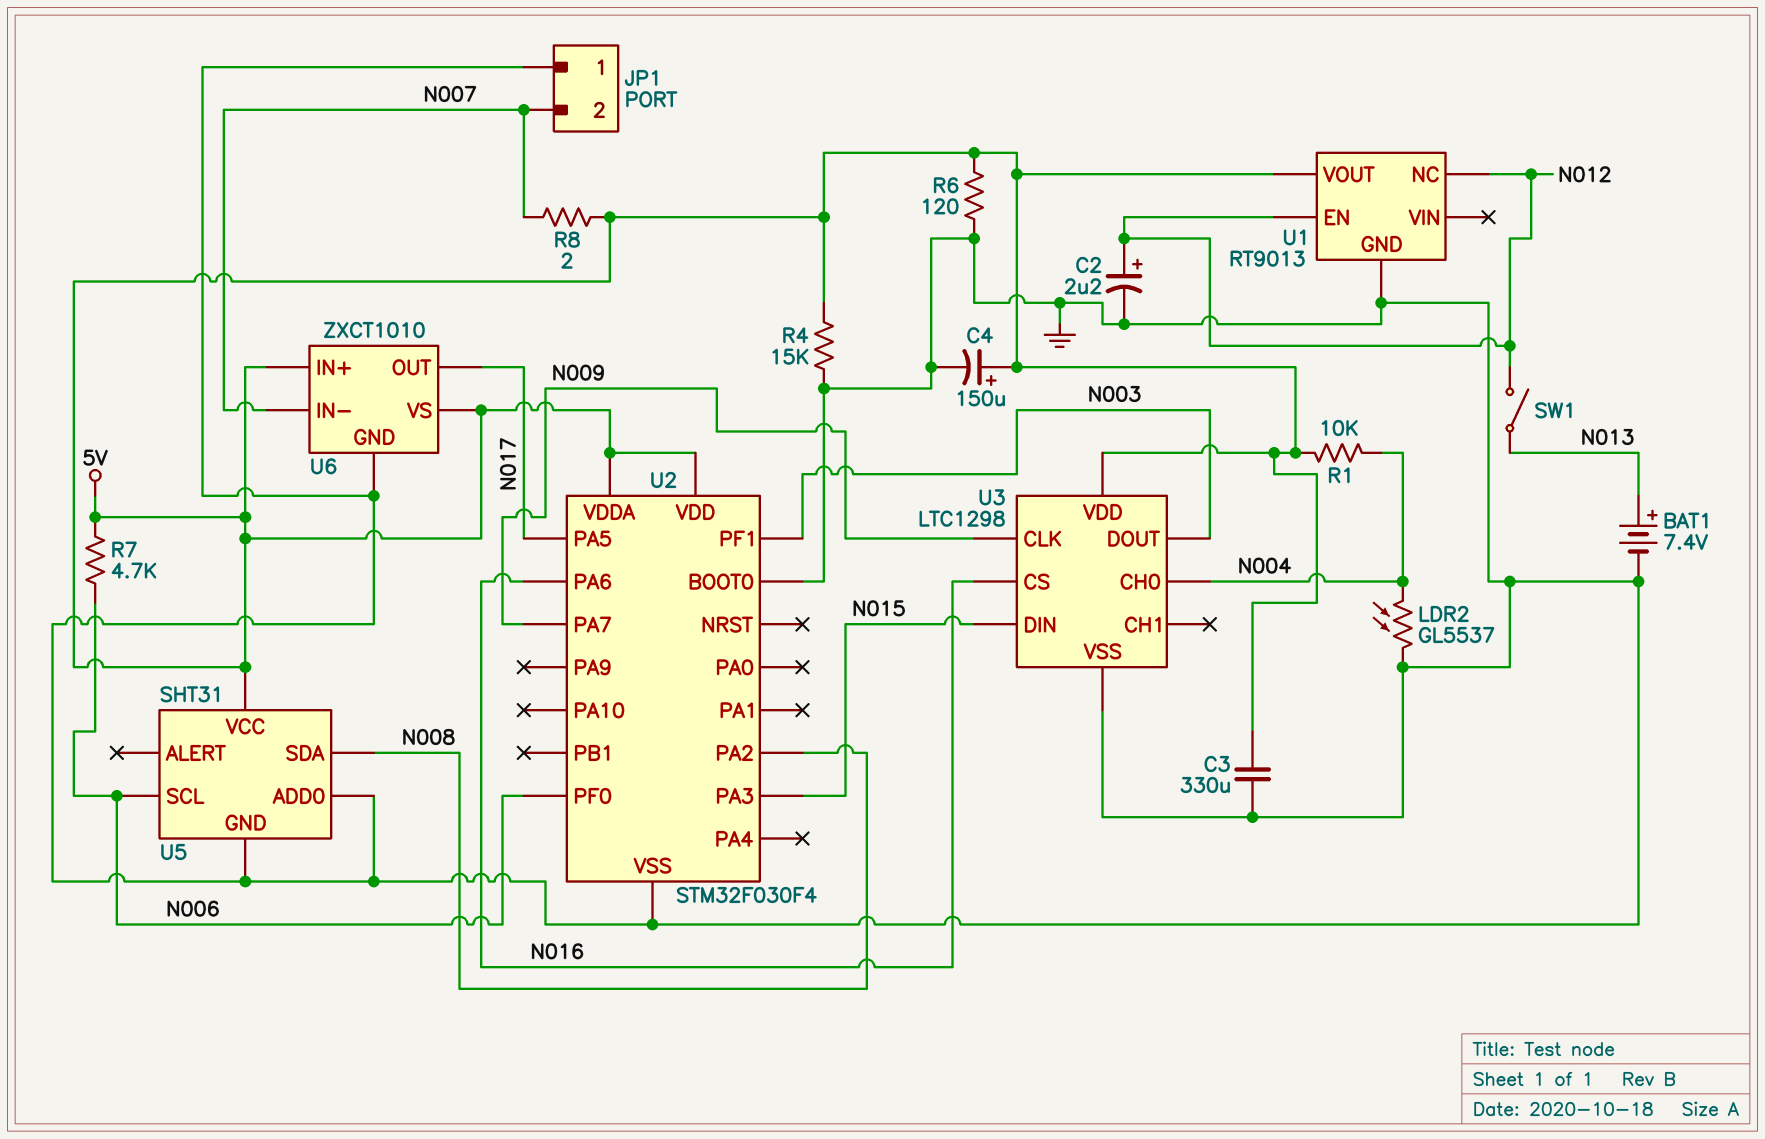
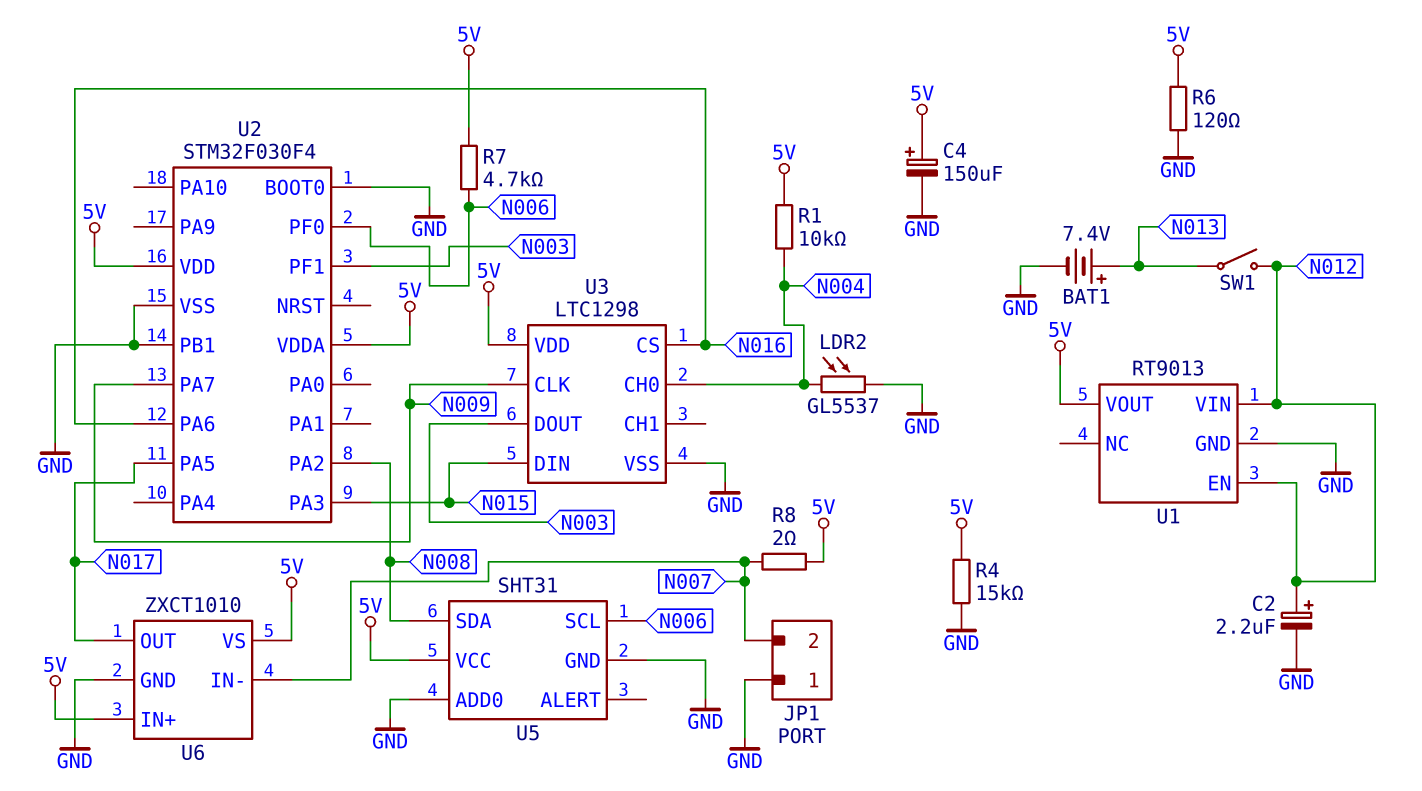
C3: 330uF (5V, GND) -> none
U1 pin NC: N012 -> none
U1 pin VIN: none -> N012
U2 pin PB1: none -> GND

